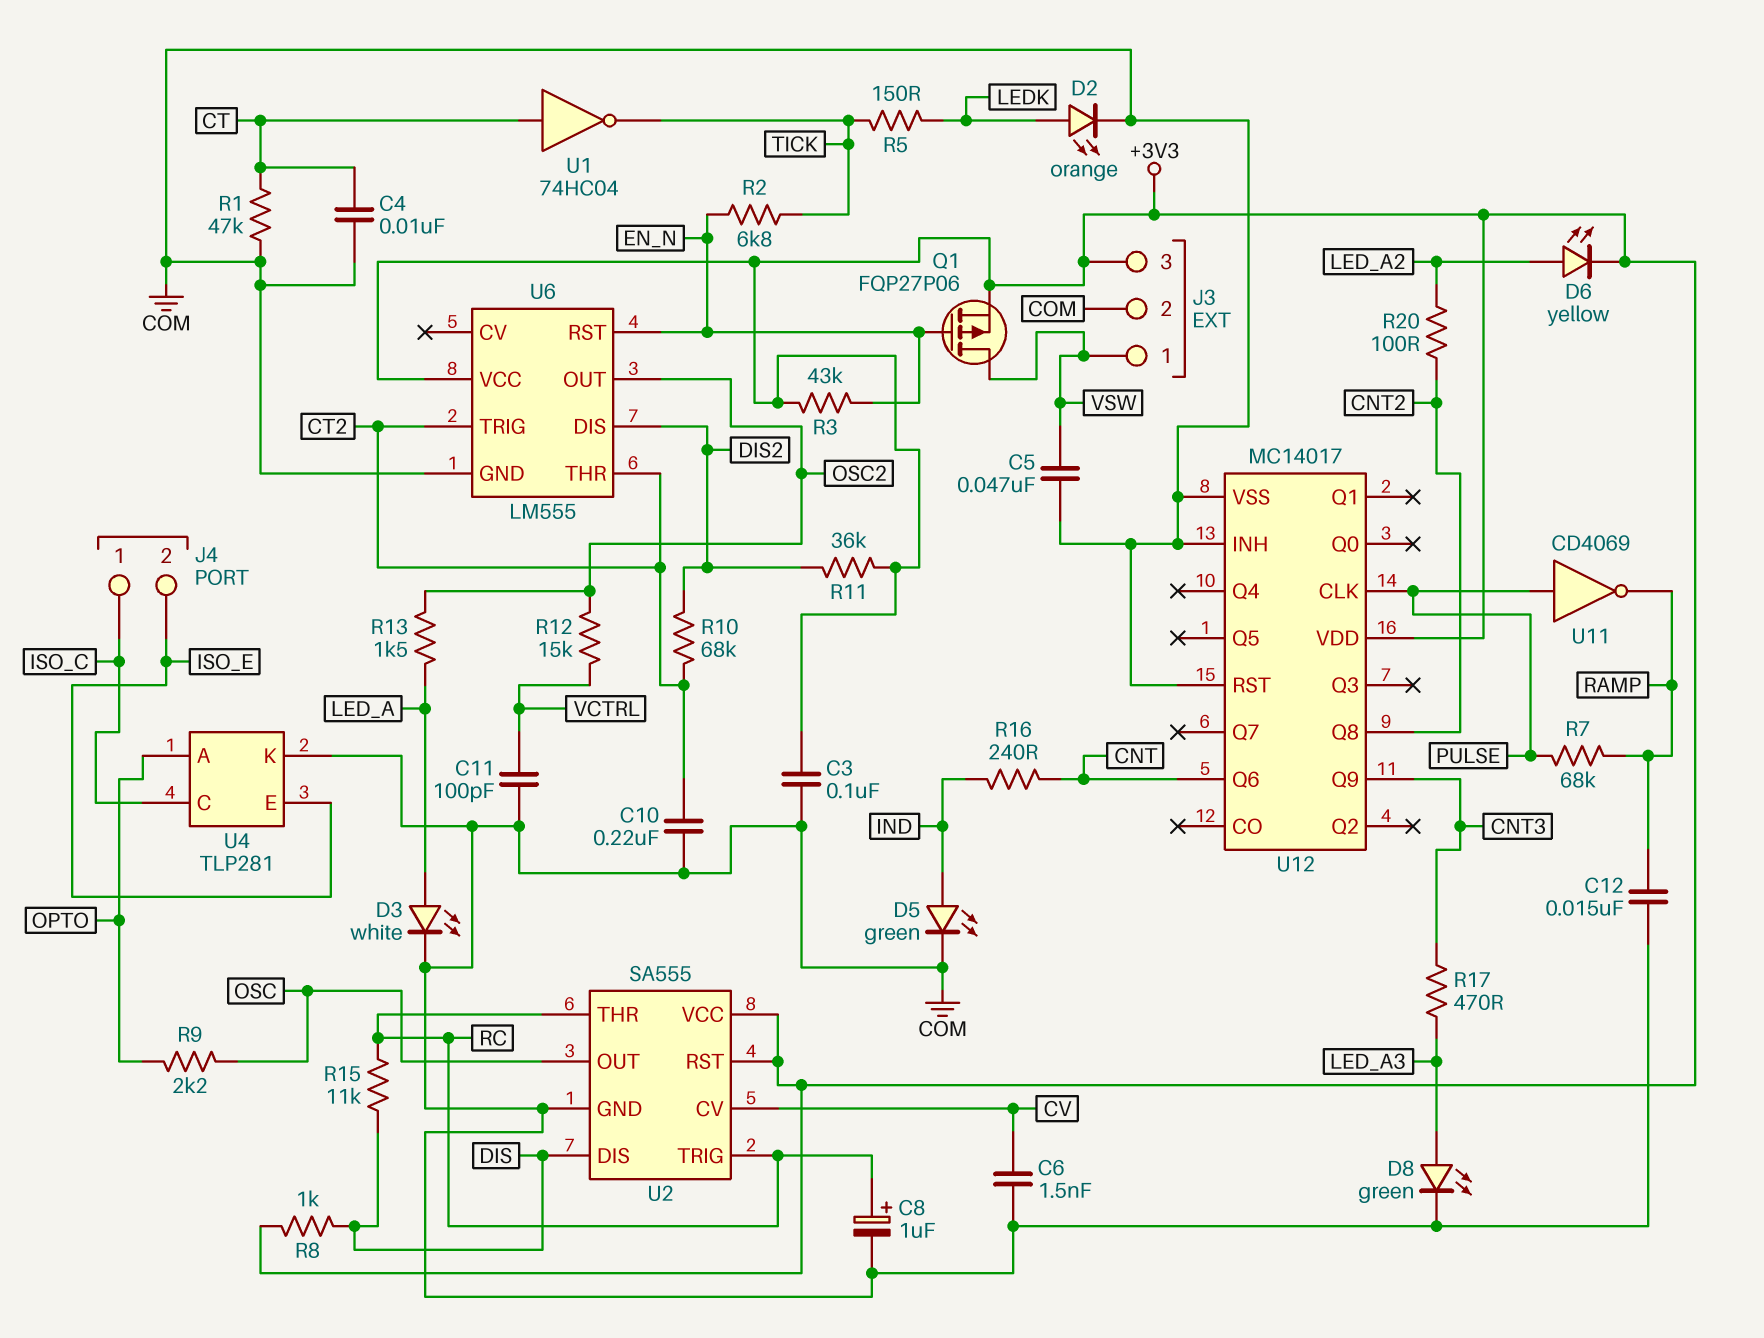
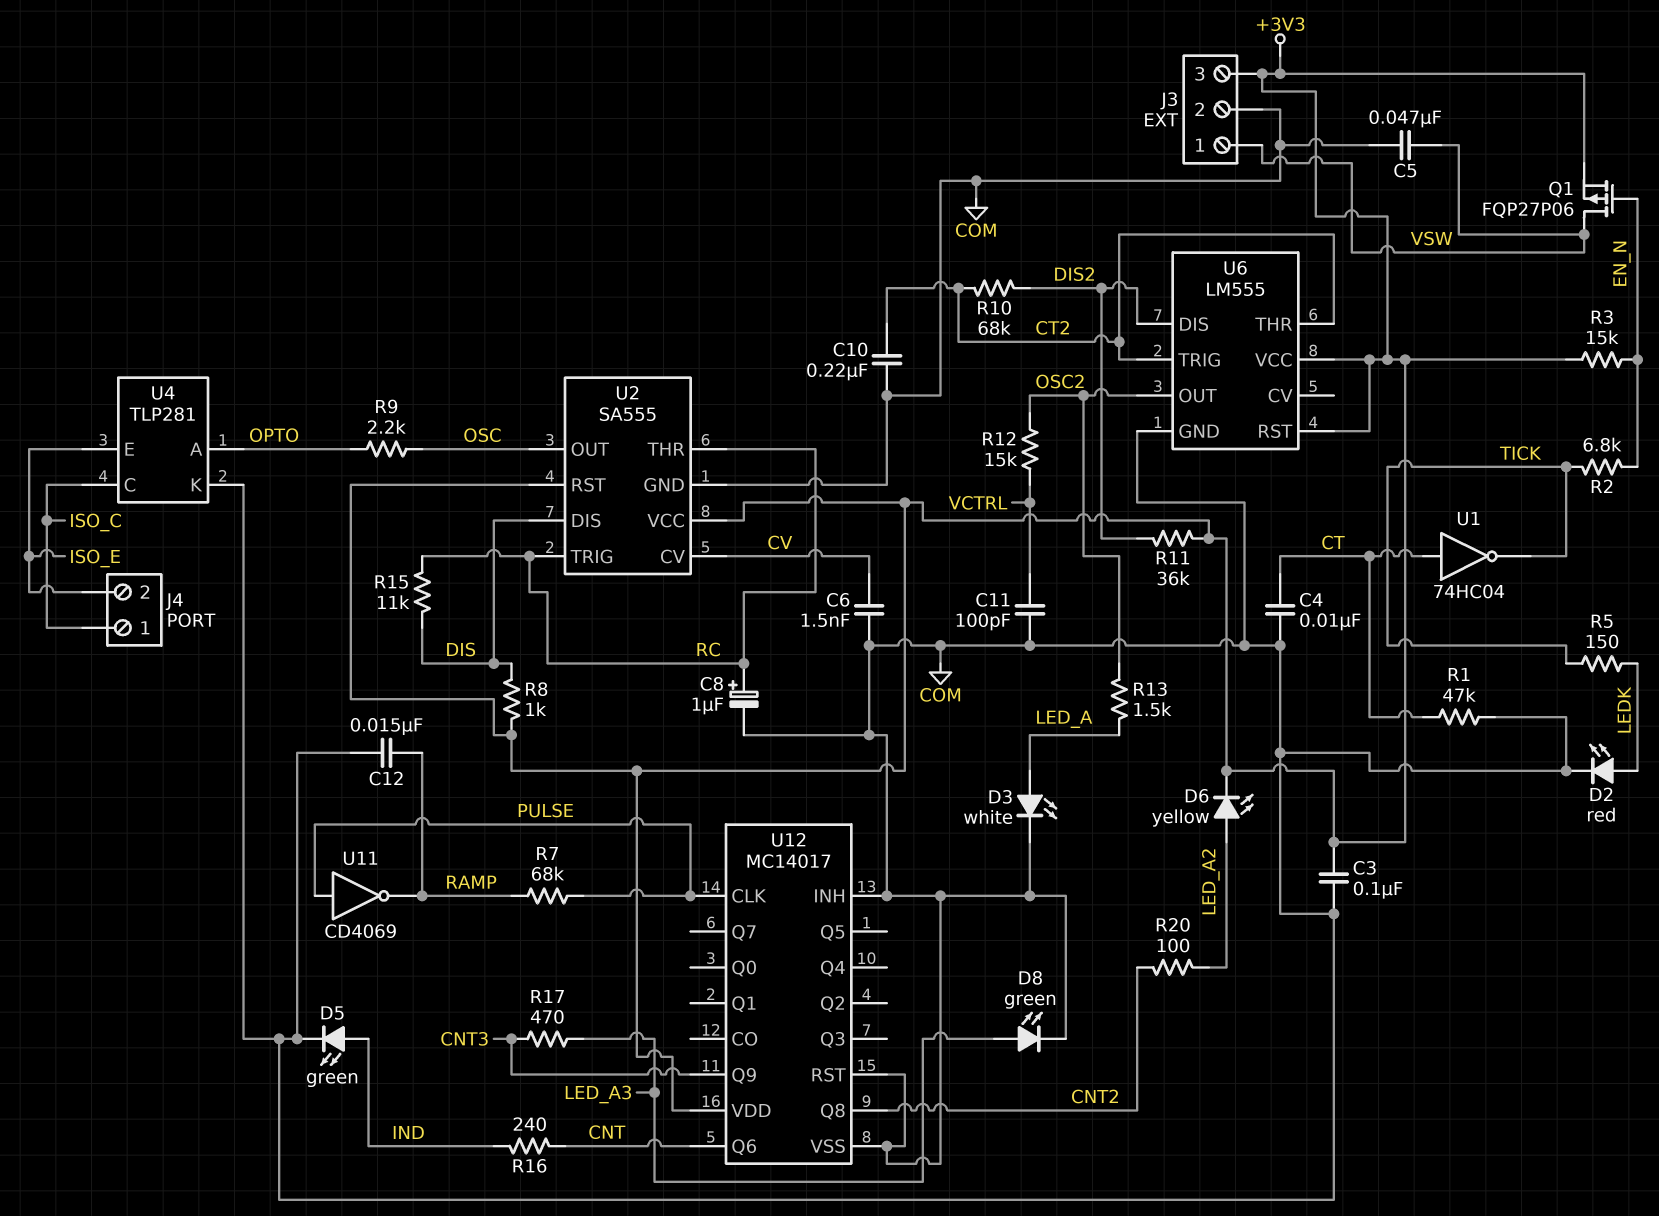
D2: LED orange (A LEDK, K COM) -> LED red (A LEDK, K COM)
R3: 43k (+3V3, EN_N) -> 15k (+3V3, EN_N)
U6 pin RST: EN_N -> +3V3

